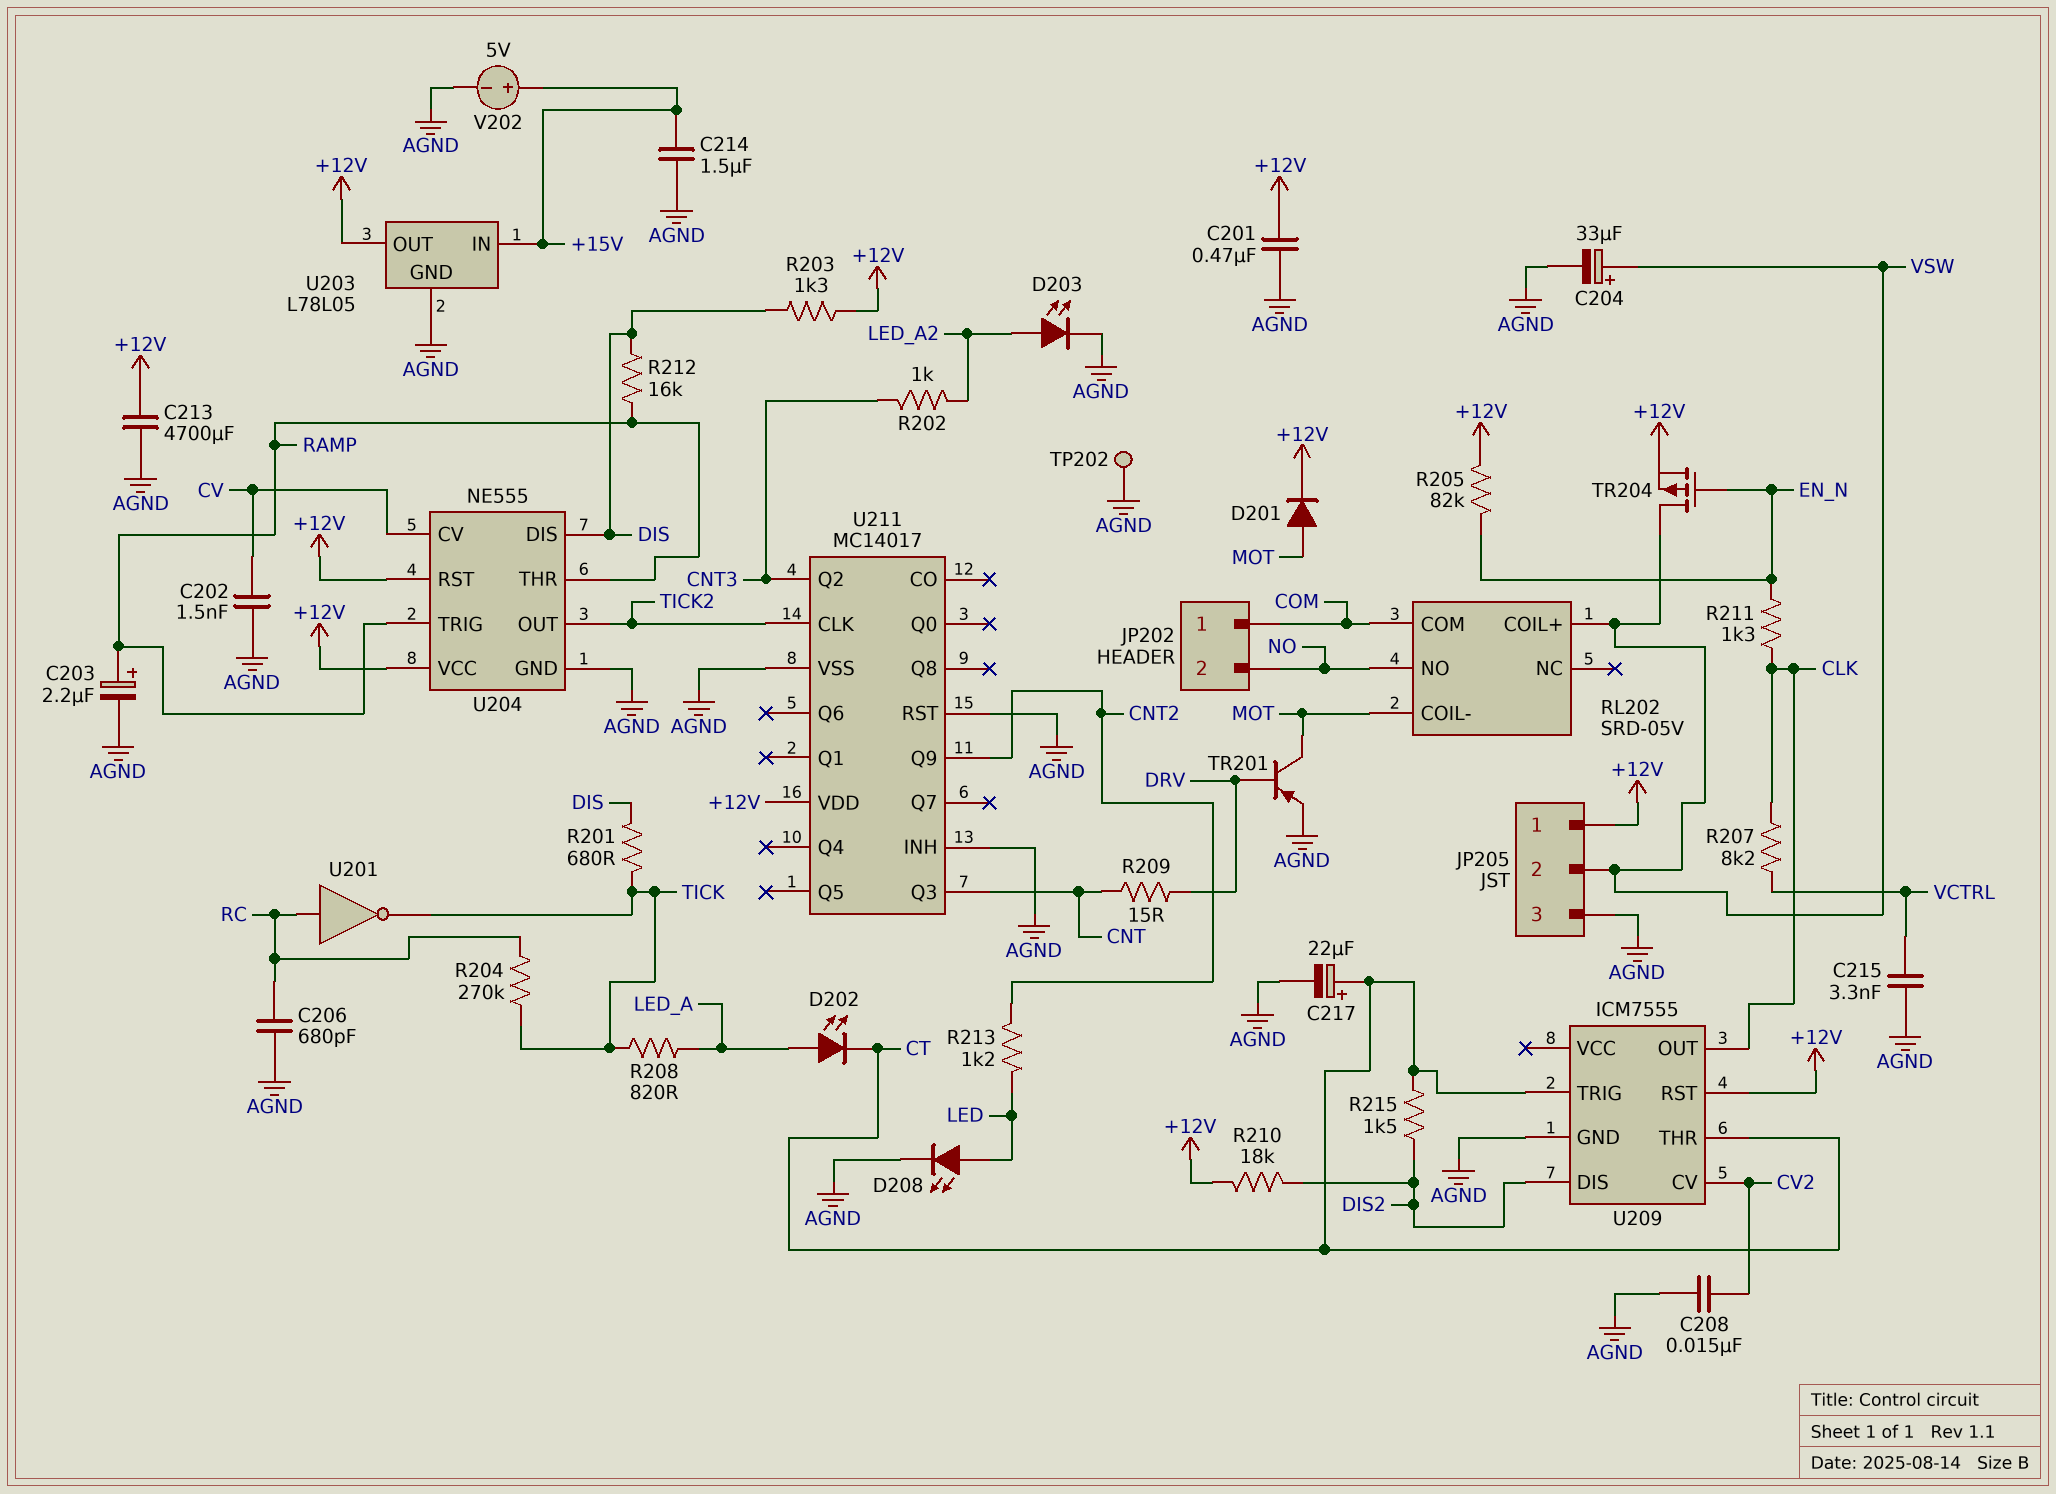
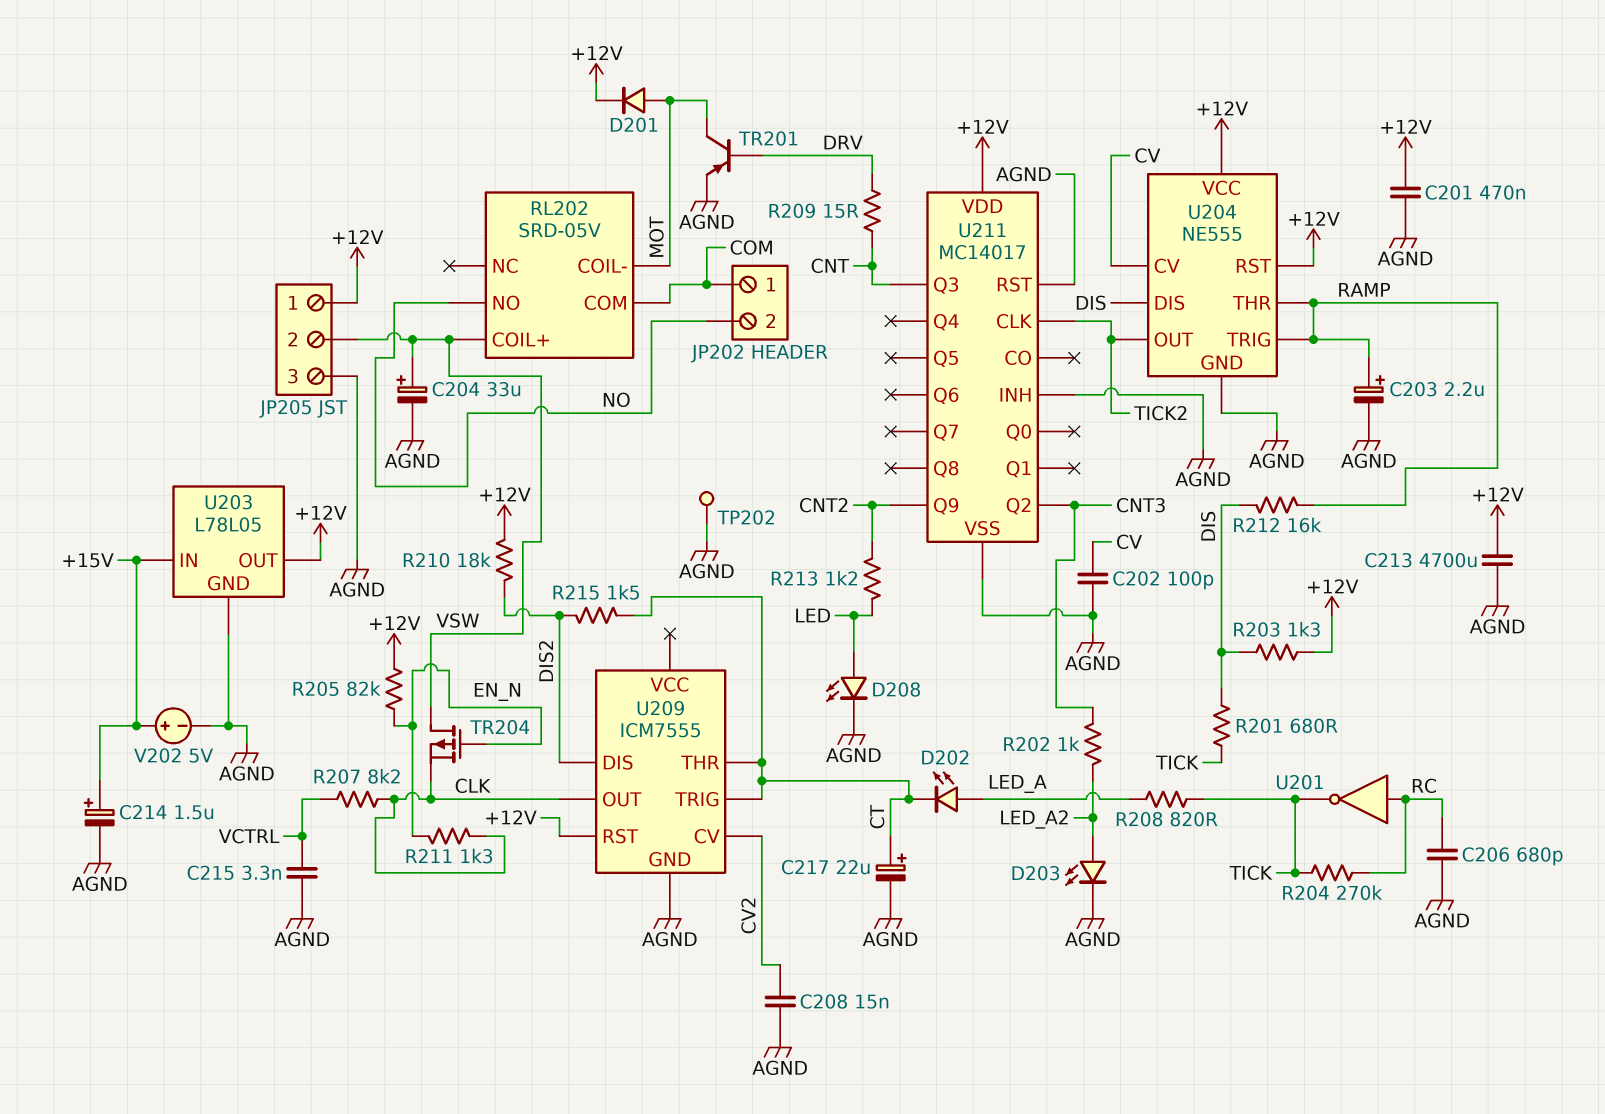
C202: 1.5nF (AGND, CV) -> 100pF (AGND, CV)
C214: 1.5uF (+15V, AGND) -> 1.5uF (plus +15V, minus AGND)
TR204: PMOS (G EN_N, D VSW, S +12V) -> PMOS (G EN_N, D VSW, S CLK)

